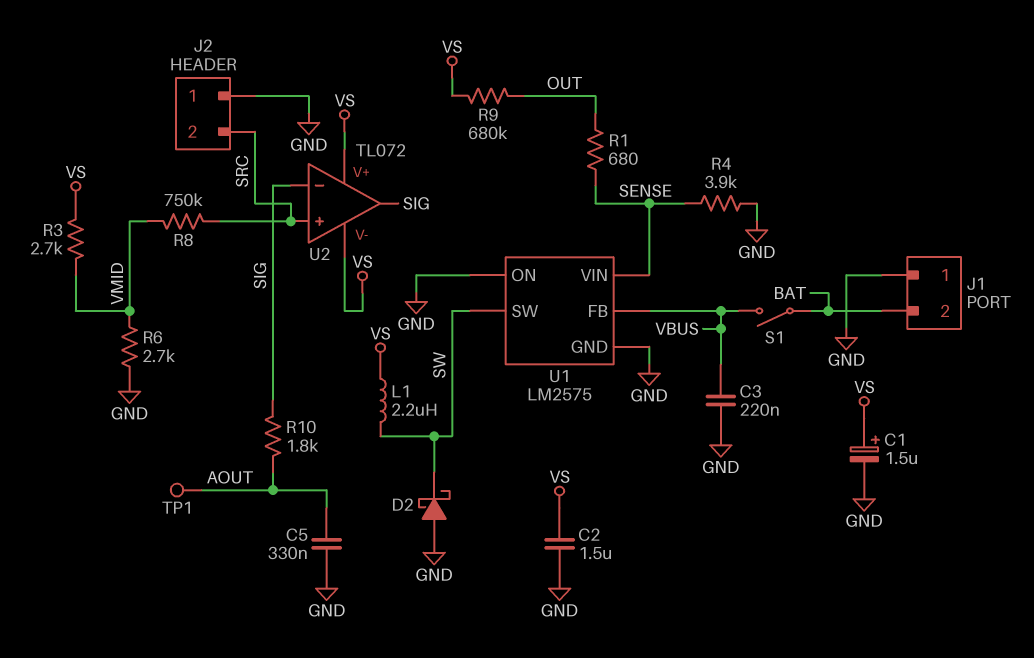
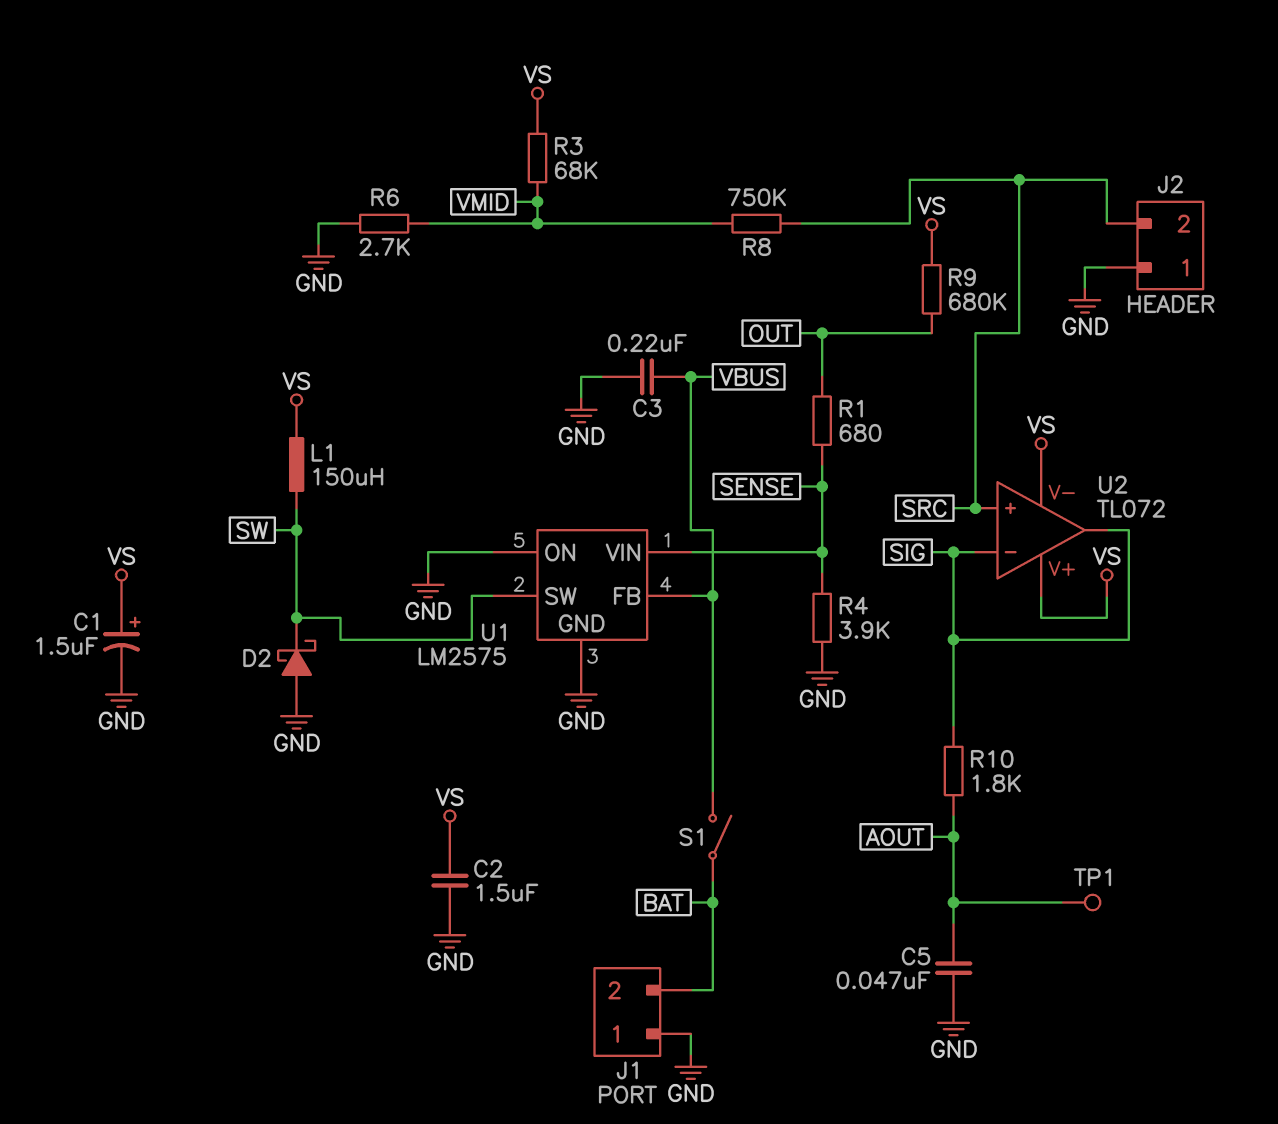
C5: 330nF (AOUT, GND) -> 47nF (AOUT, GND)
L1: 2.2uH (SW, VS) -> 150uH (SW, VS)
R3: 2.7k (VMID, VS) -> 68k (VMID, VS)

